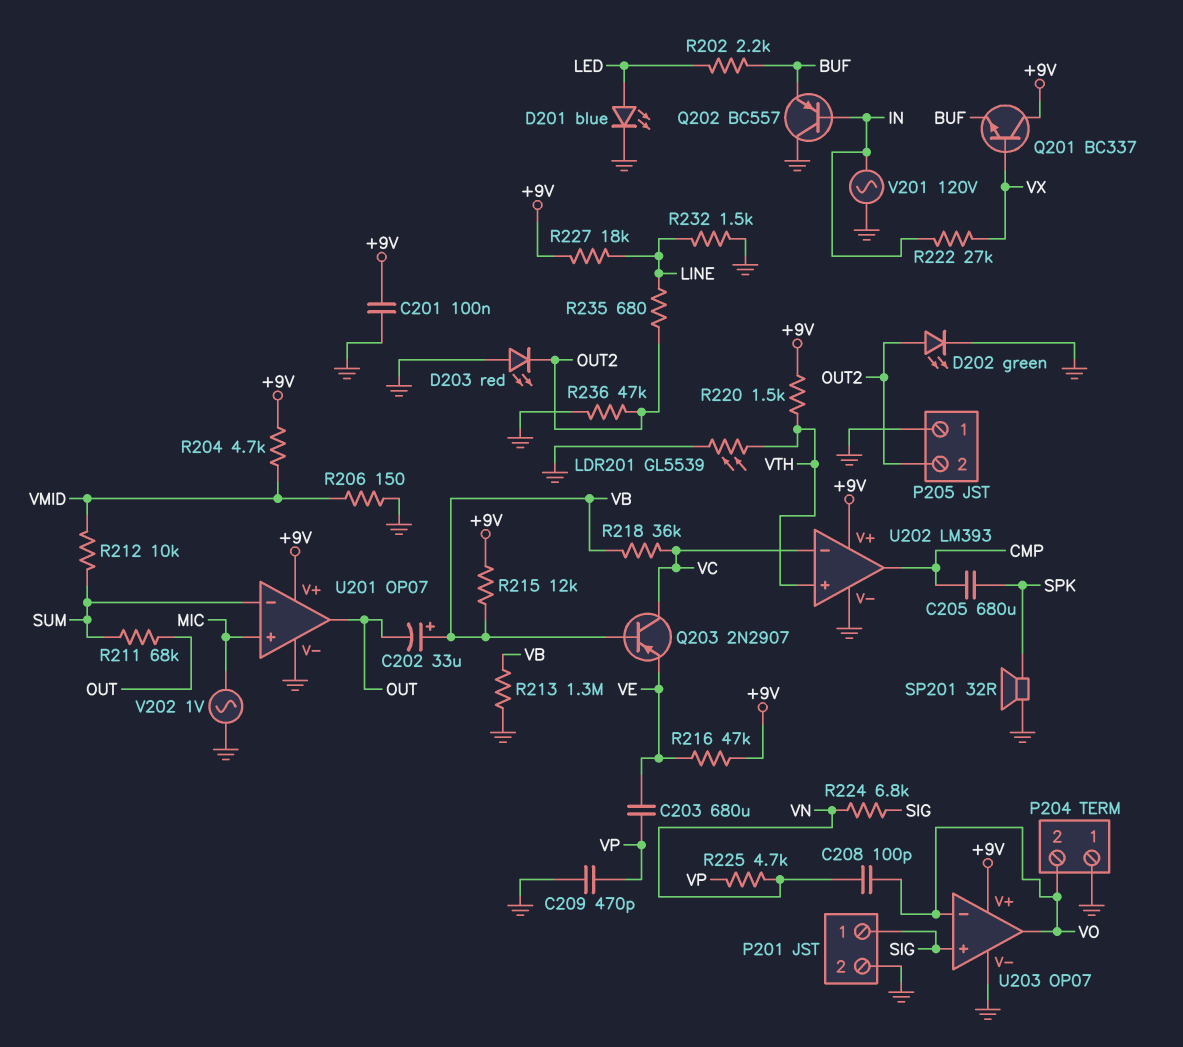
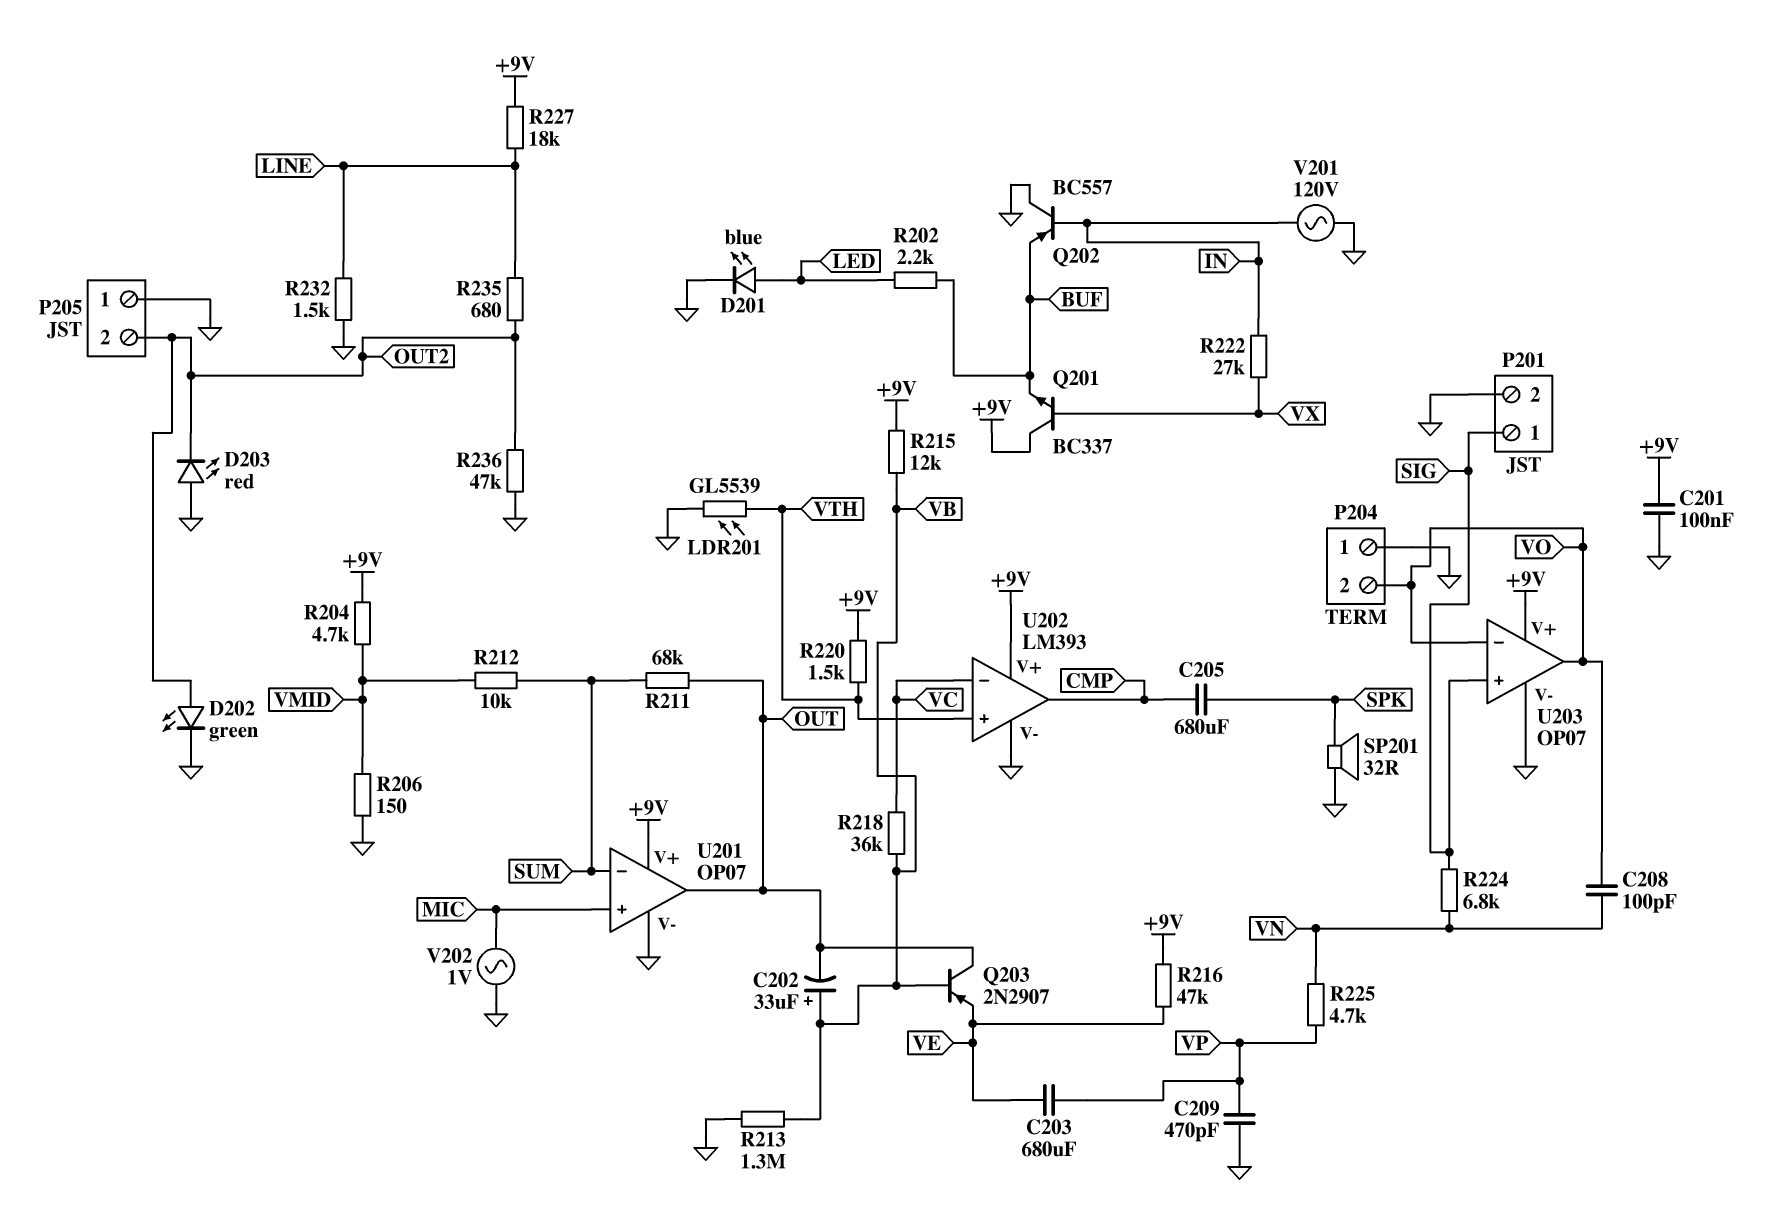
Q203: PNP 2N2907 (B VB, C VC, E VE) -> PNP 2N2907 (B VB, C OUT, E VE)

